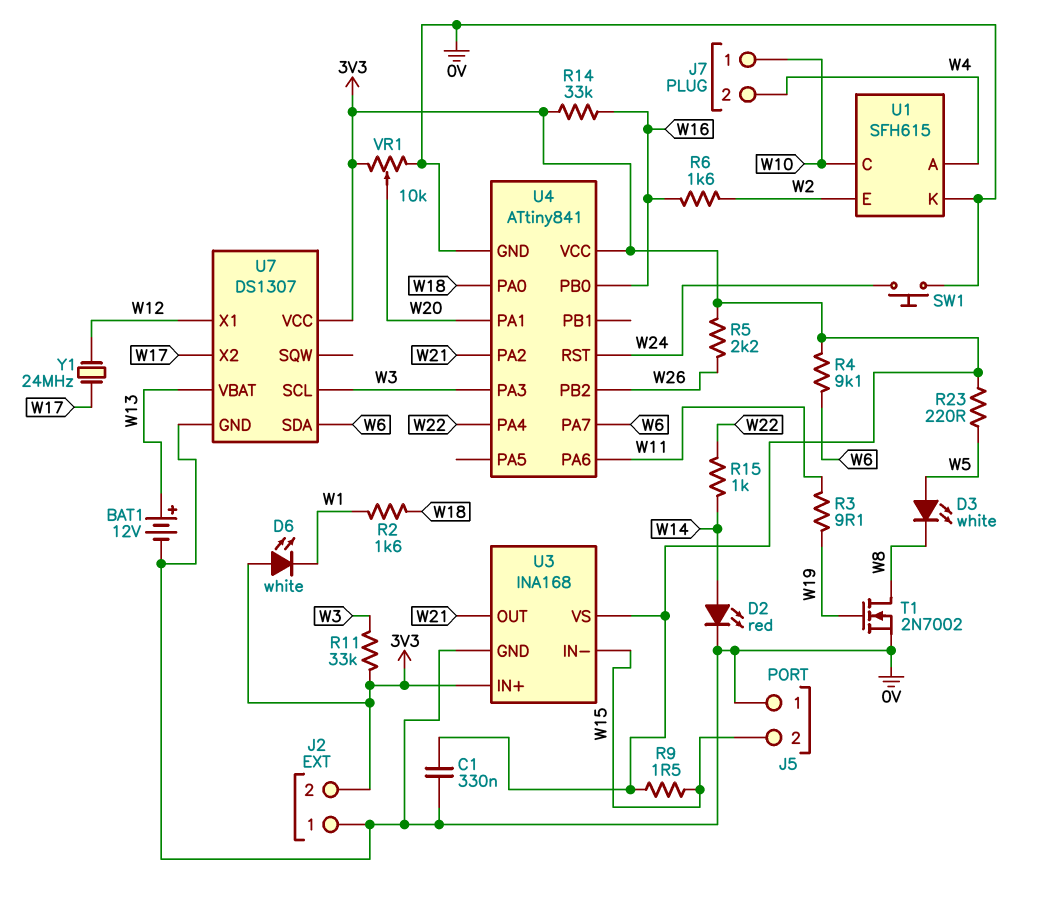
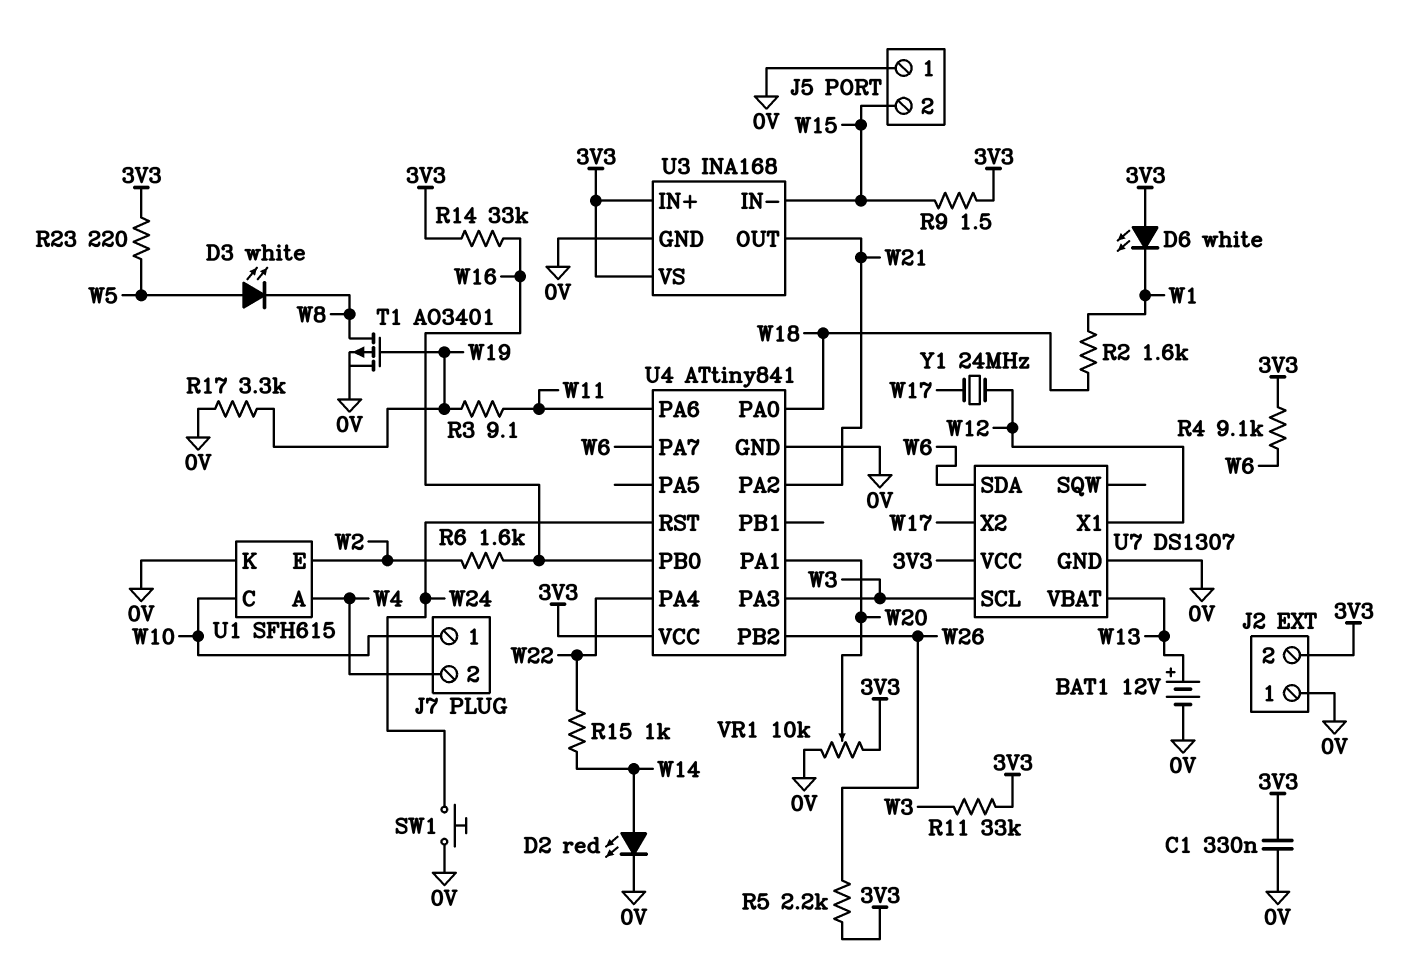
R17: none -> 3.3k (0V, W19)
T1: NMOS 2N7002 (G W19, D W8, S 0V) -> PMOS AO3401 (G W19, D W8, S 0V)

